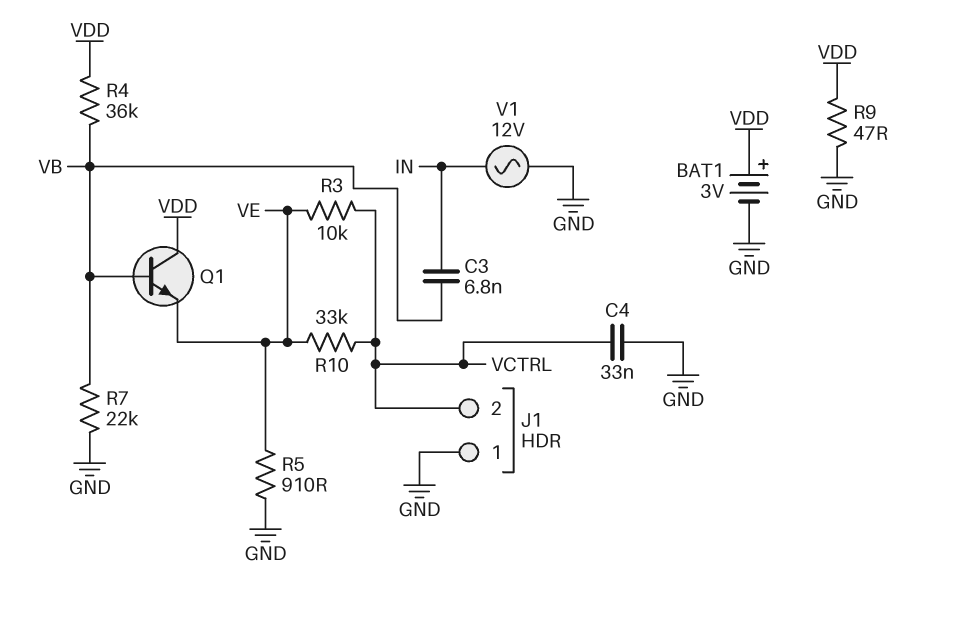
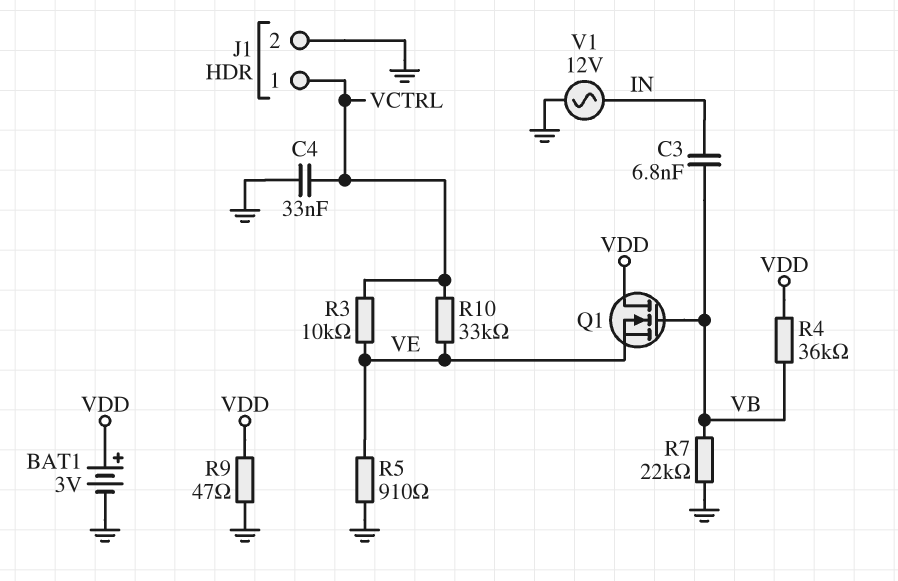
J1 pin 1: GND -> VCTRL
J1 pin 2: VCTRL -> GND
Q1: NPN (B VB, C VDD, E VE) -> NMOS (G VB, D VDD, S VE)

